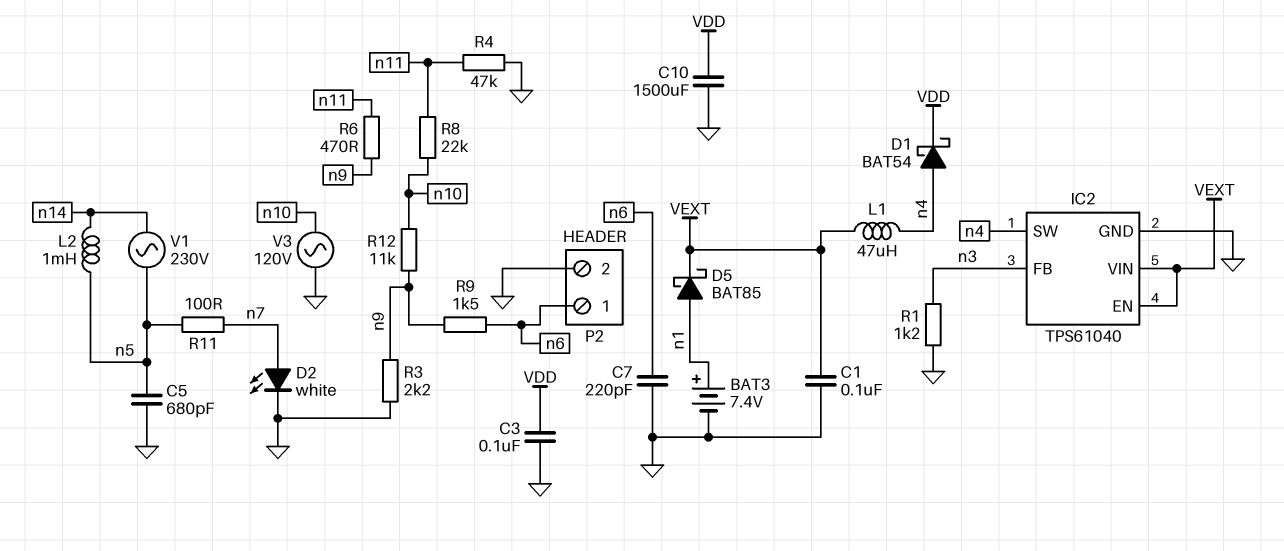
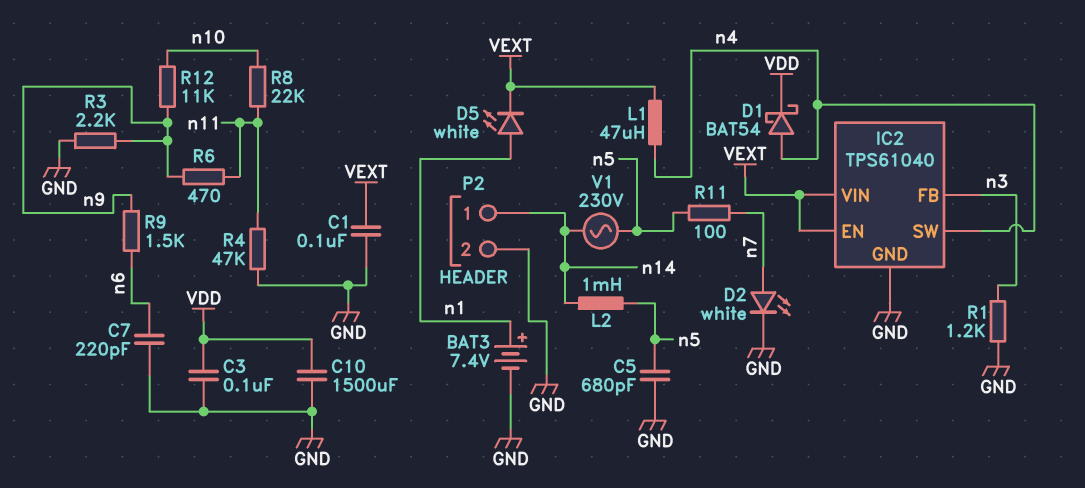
D5: schottky BAT85 (A n1, K VEXT) -> LED white (A n1, K VEXT)
P2 pin 1: n6 -> n14
V3: AC 120V (GND, n10) -> none

